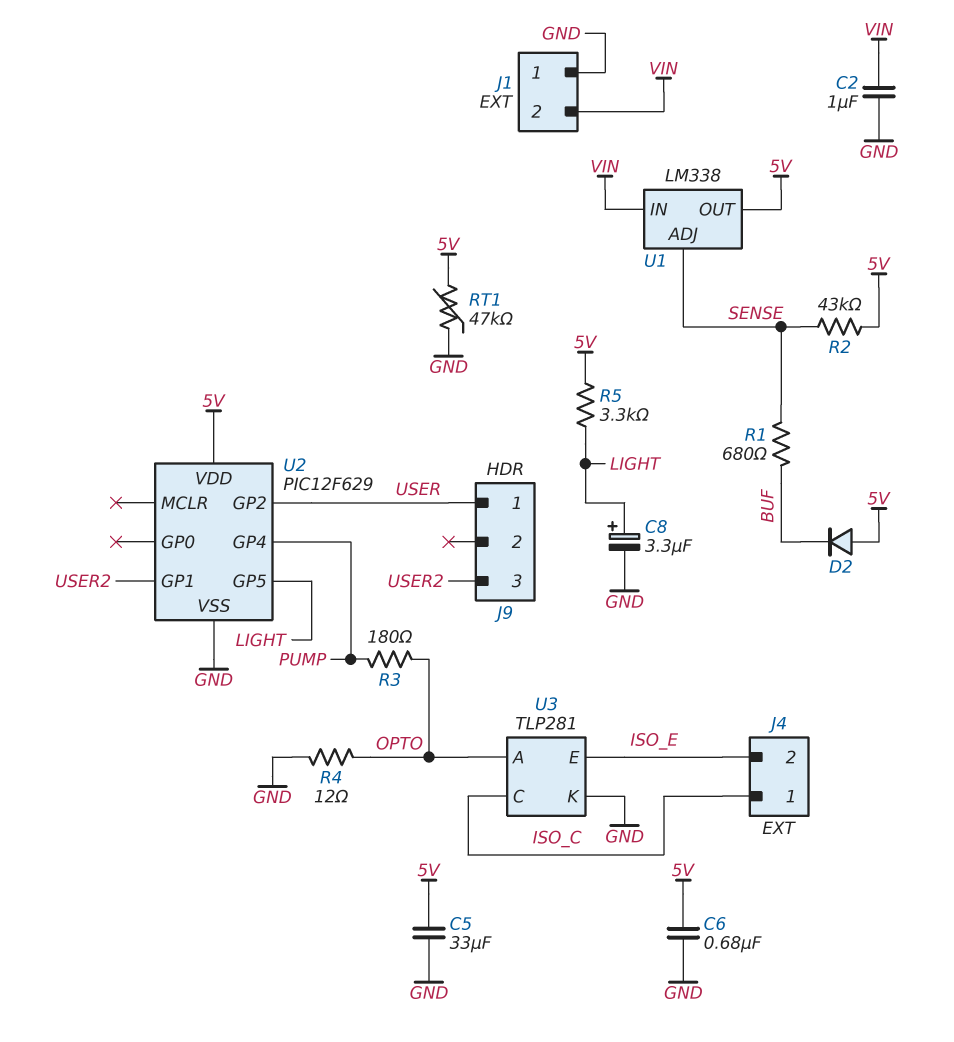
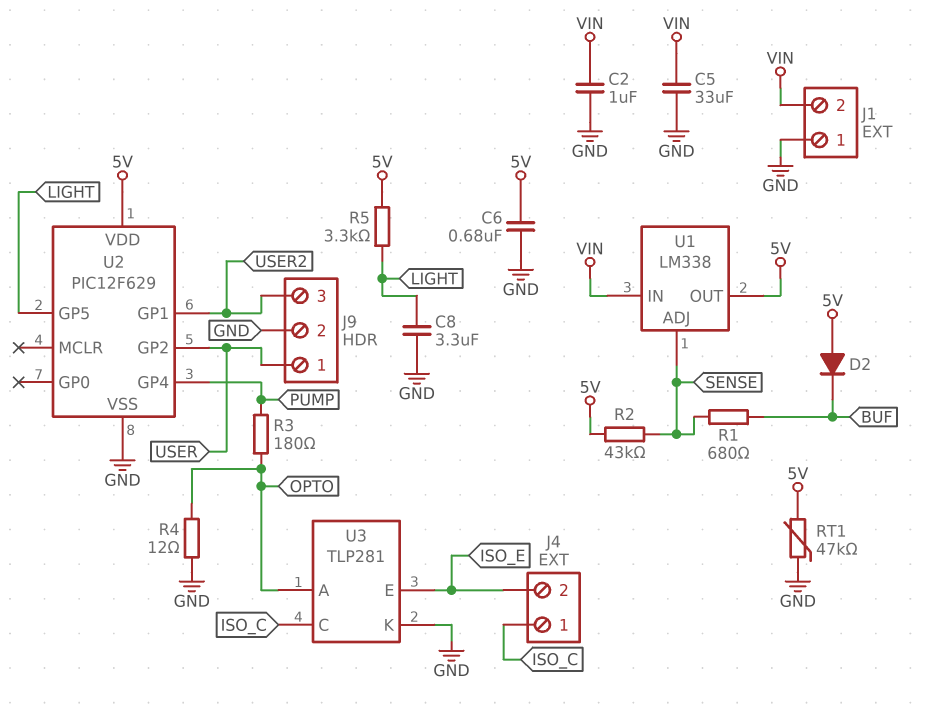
C5: 33uF (5V, GND) -> 33uF (GND, VIN)
C8: 3.3uF (plus LIGHT, minus GND) -> 3.3uF (GND, LIGHT)
J9 pin 2: none -> GND

